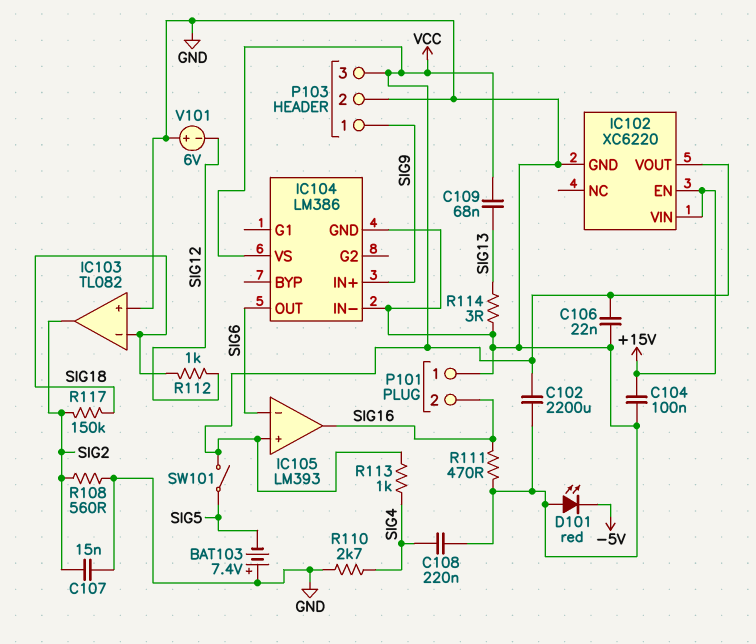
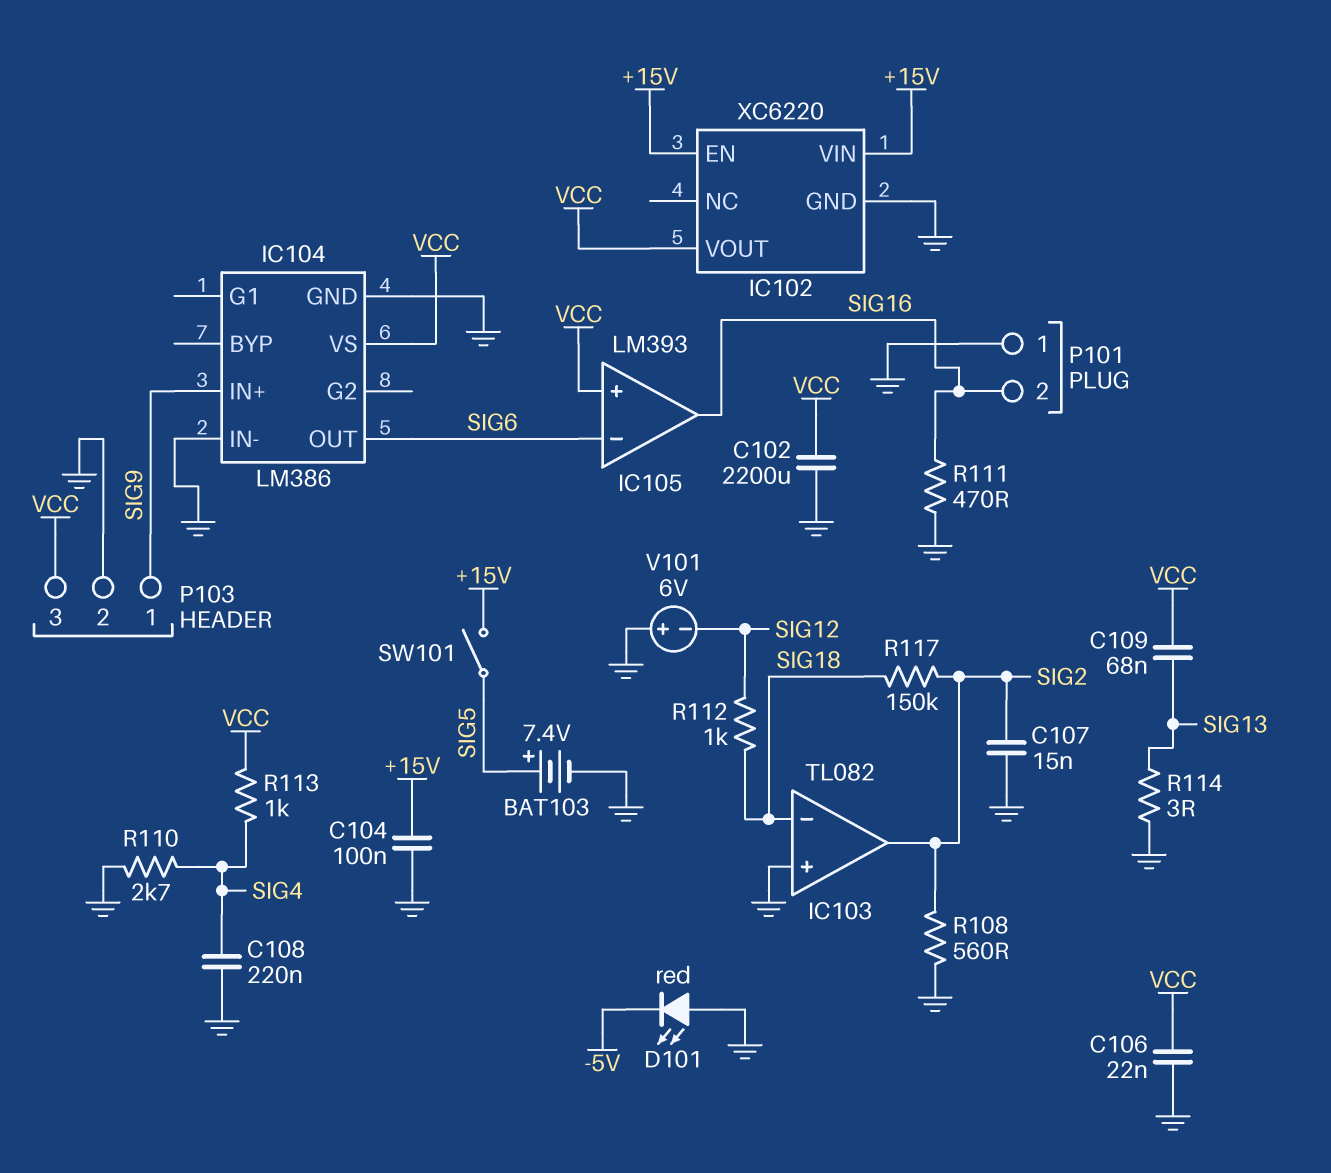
BAT103: 7.4V (plus GND, minus SIG5) -> 7.4V (plus SIG5, minus GND)
SW101: switch (SIG5, VCC) -> switch (+15V, SIG5)

